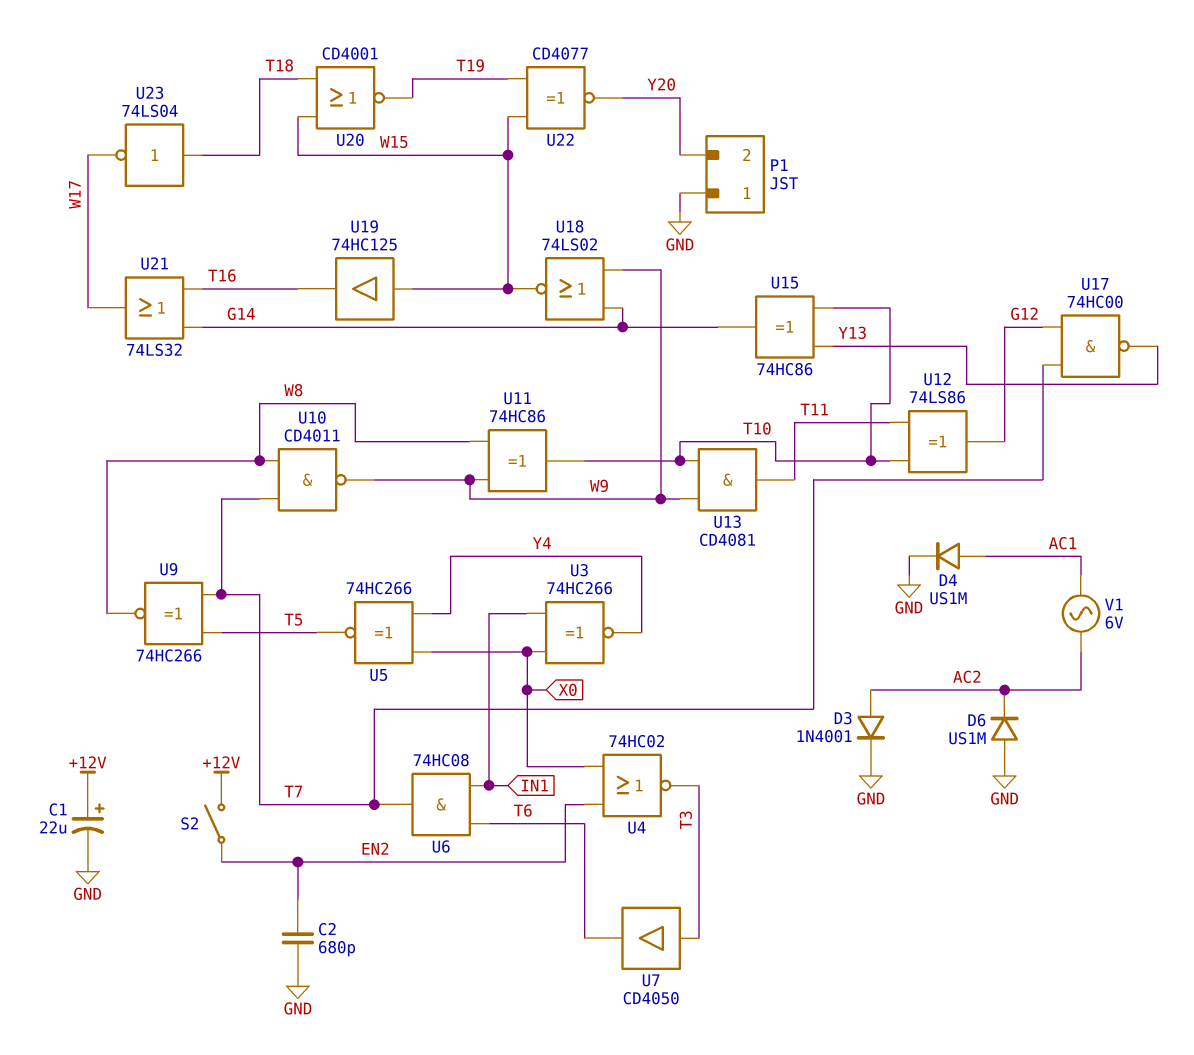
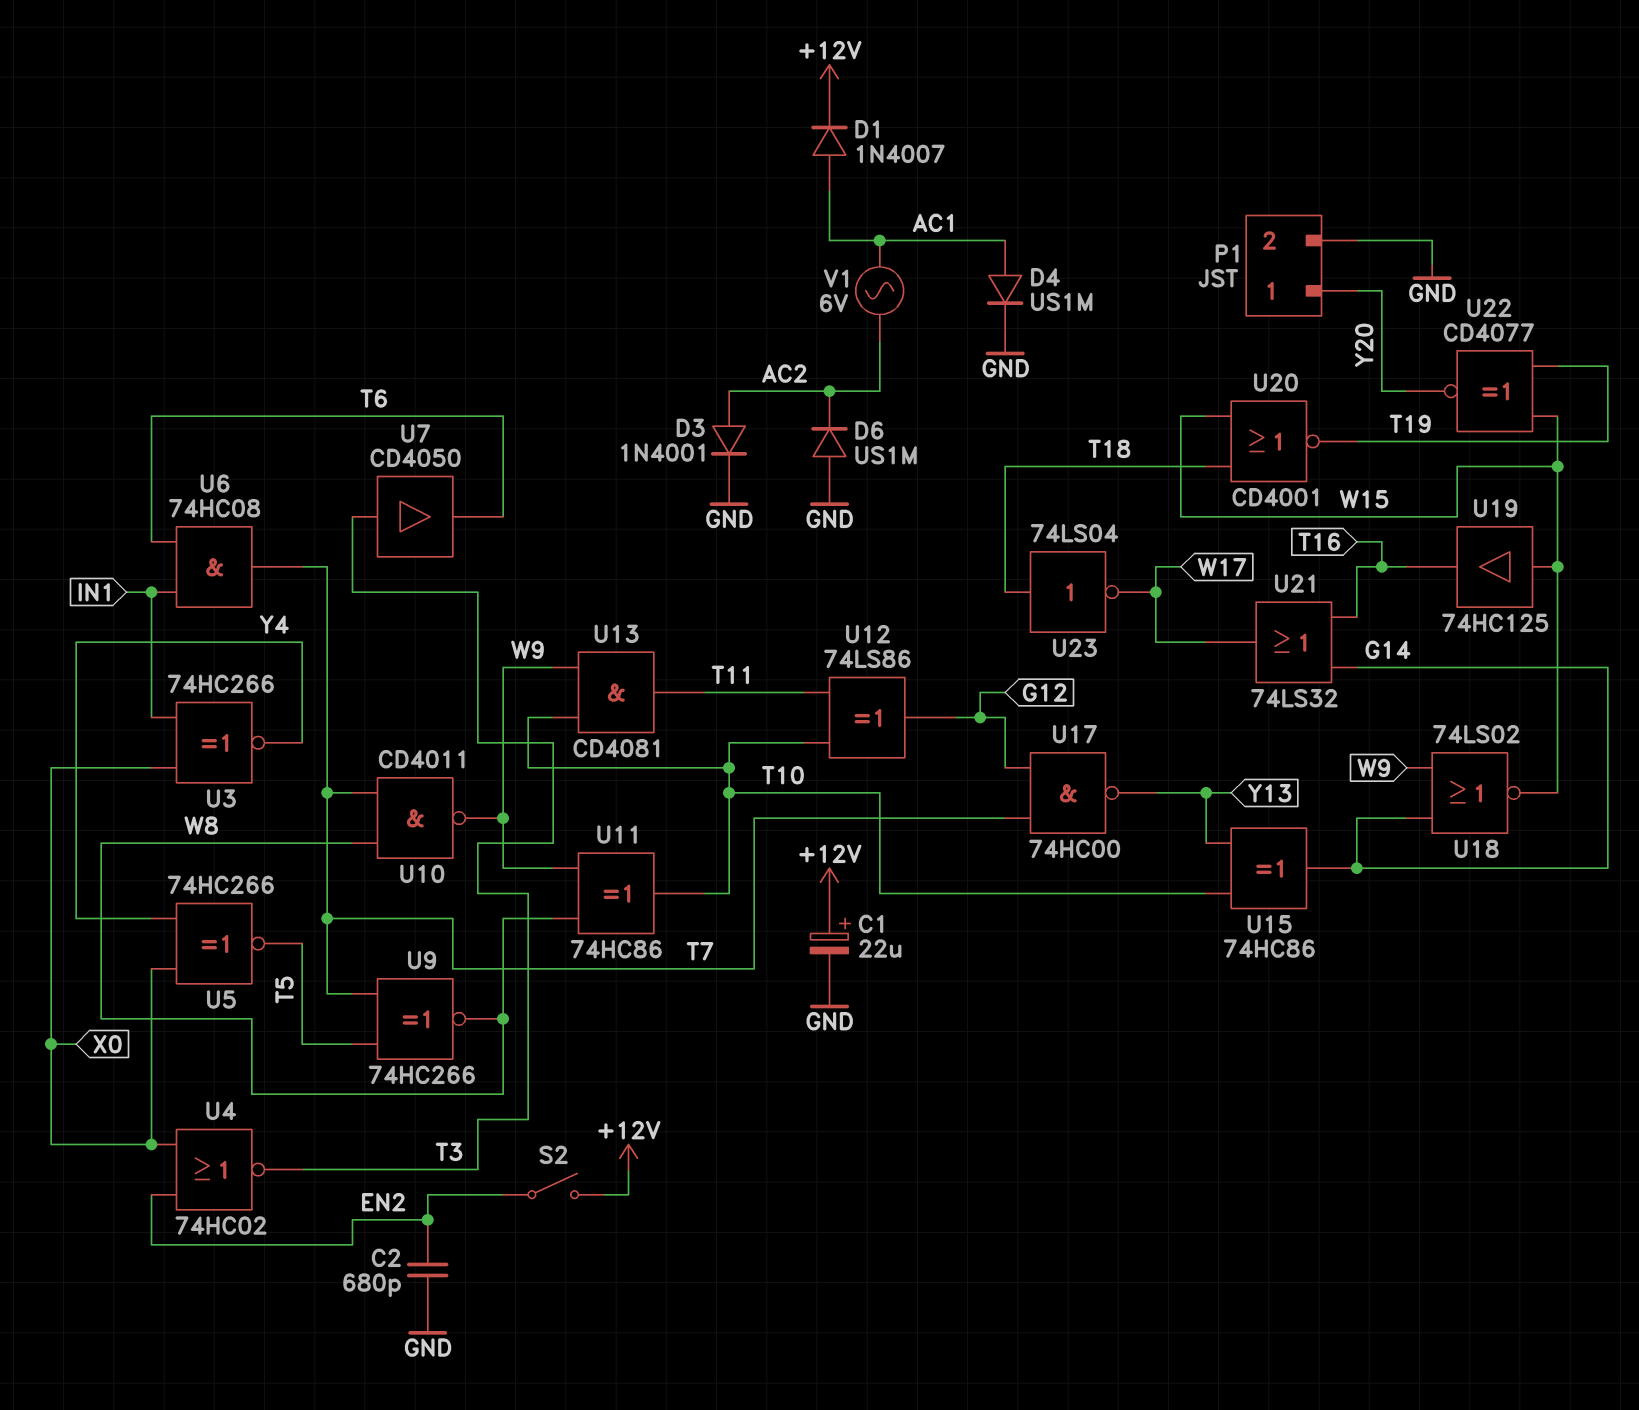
D1: none -> diode 1N4007 (A AC1, K +12V)
P1 pin 1: GND -> Y20
P1 pin 2: Y20 -> GND

